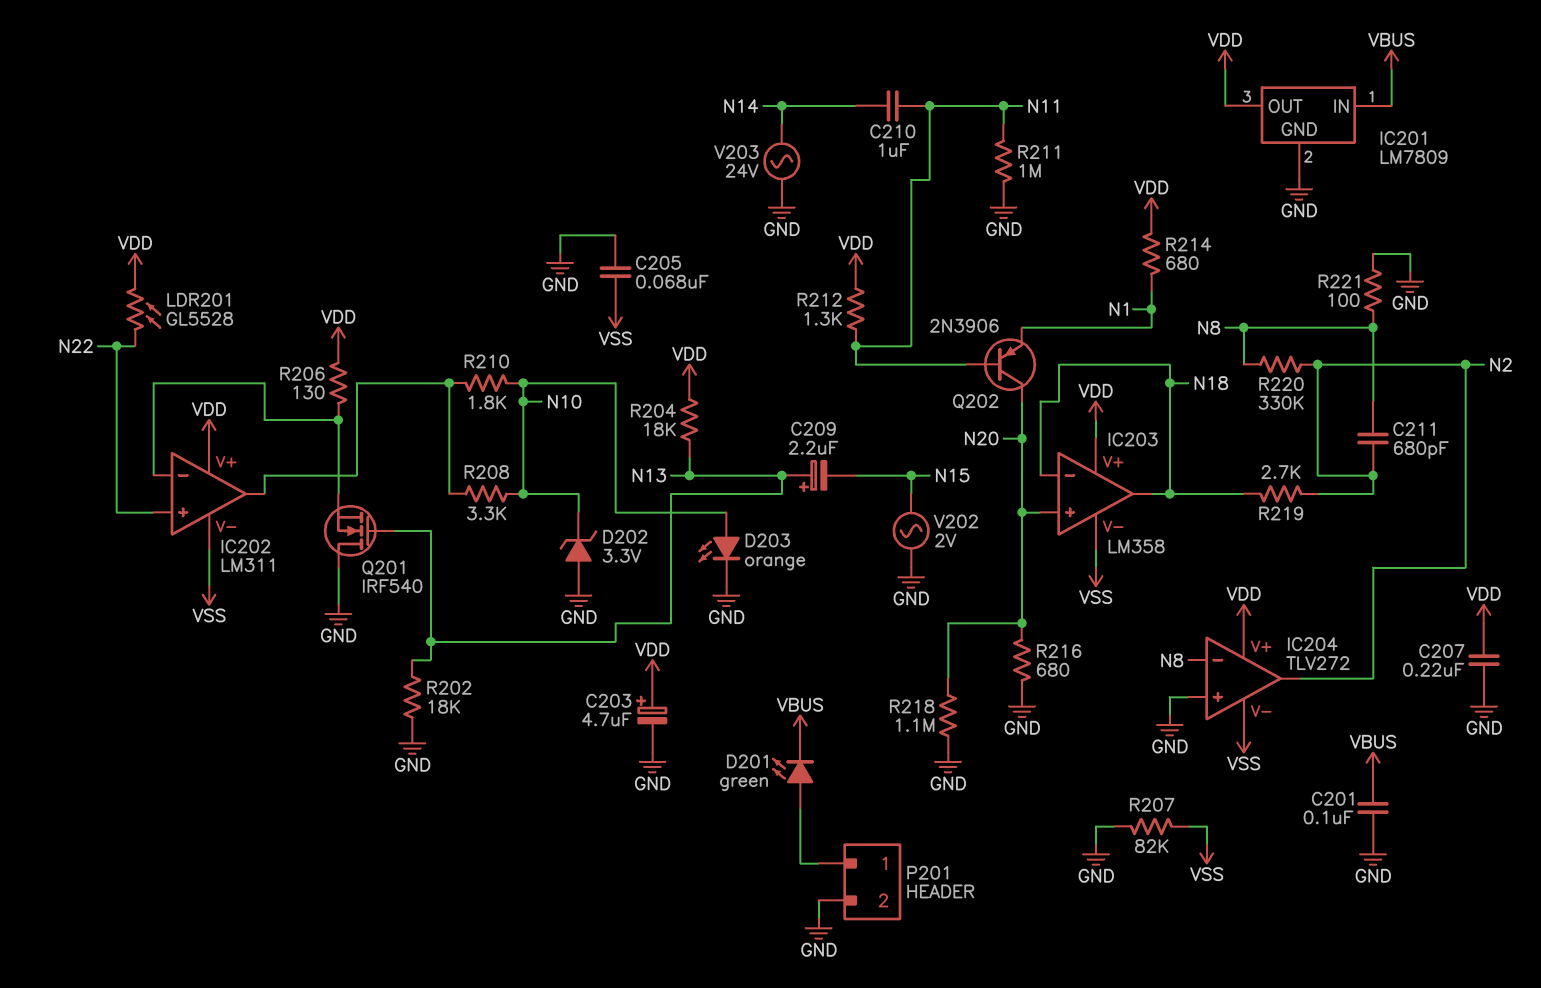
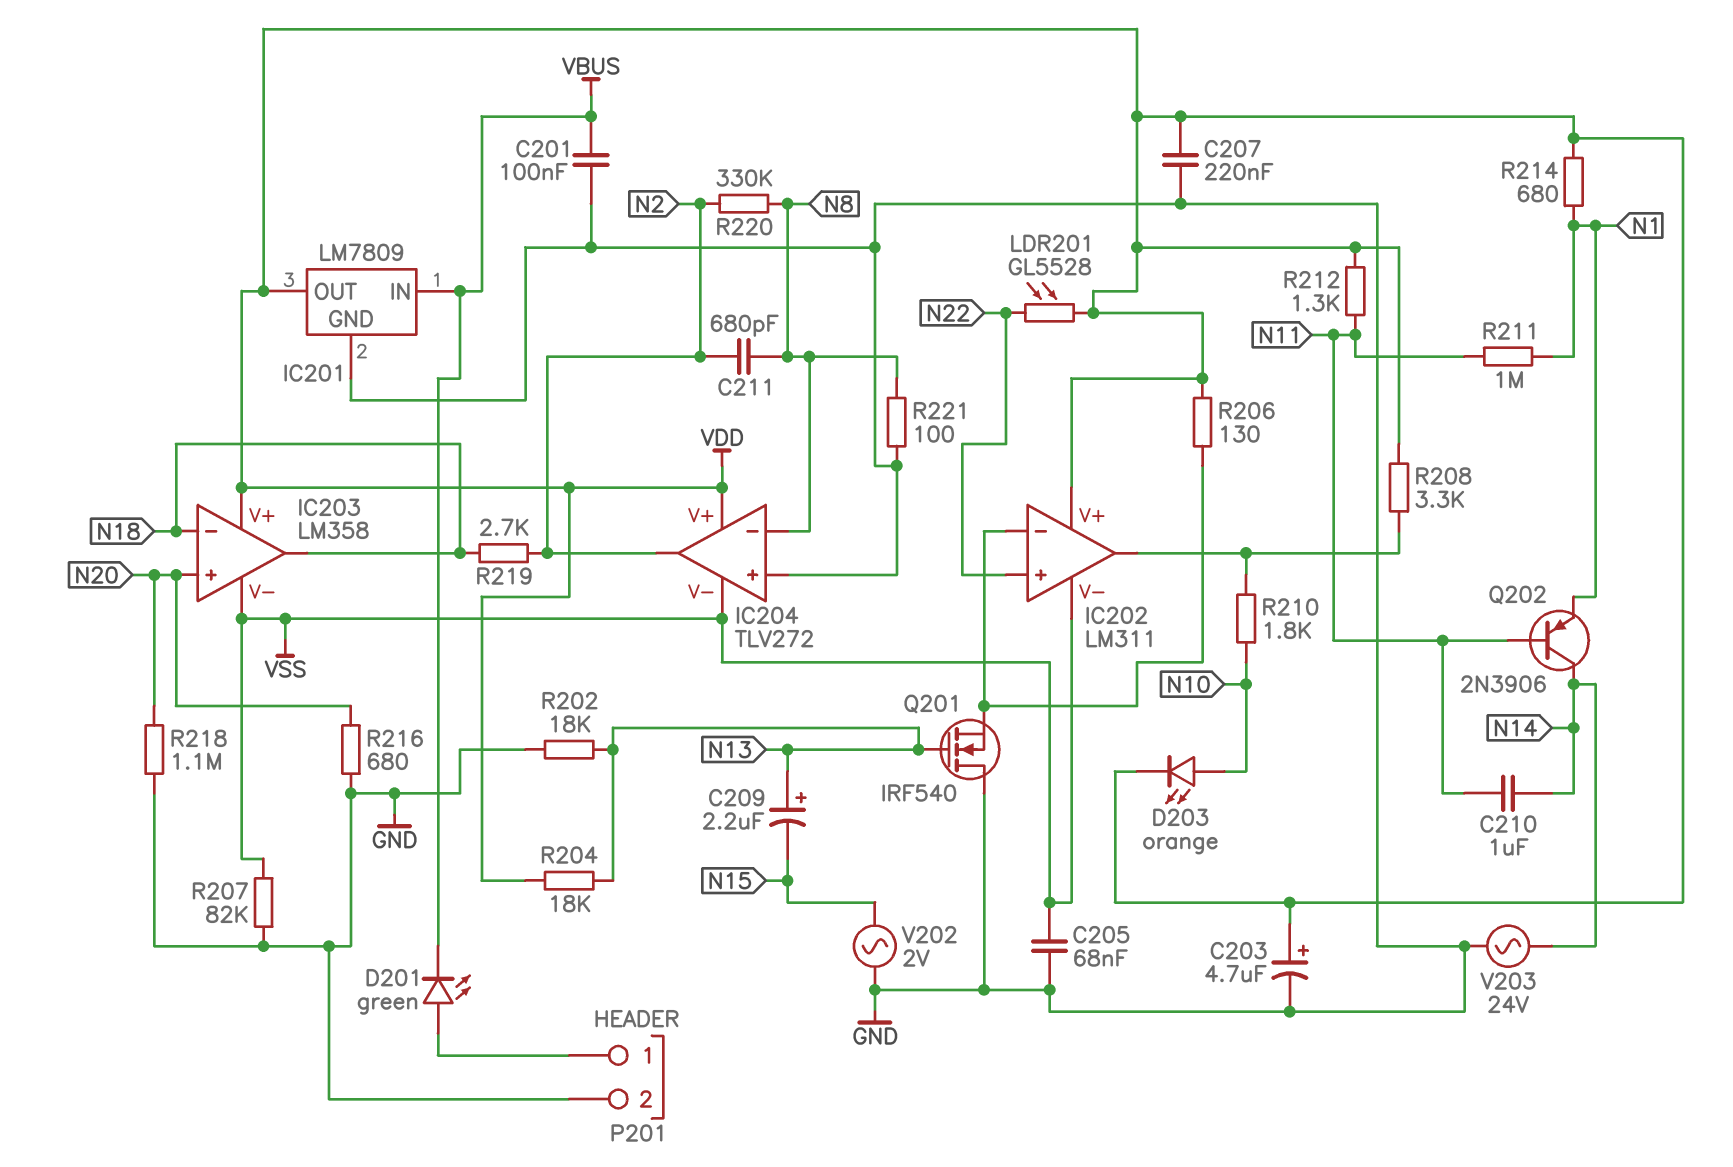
D202: zener 3.3V (A GND, K N10) -> none
D203: LED orange (A N10, K GND) -> LED orange (A N10, K VDD)
Q202: PNP 2N3906 (B N11, C N20, E N1) -> PNP 2N3906 (B N11, C N14, E N1)
R208: 3.3k (IC202/out, N10) -> 3.3k (IC202/out, VDD)
R211: 1M (GND, N11) -> 1M (N1, N11)

